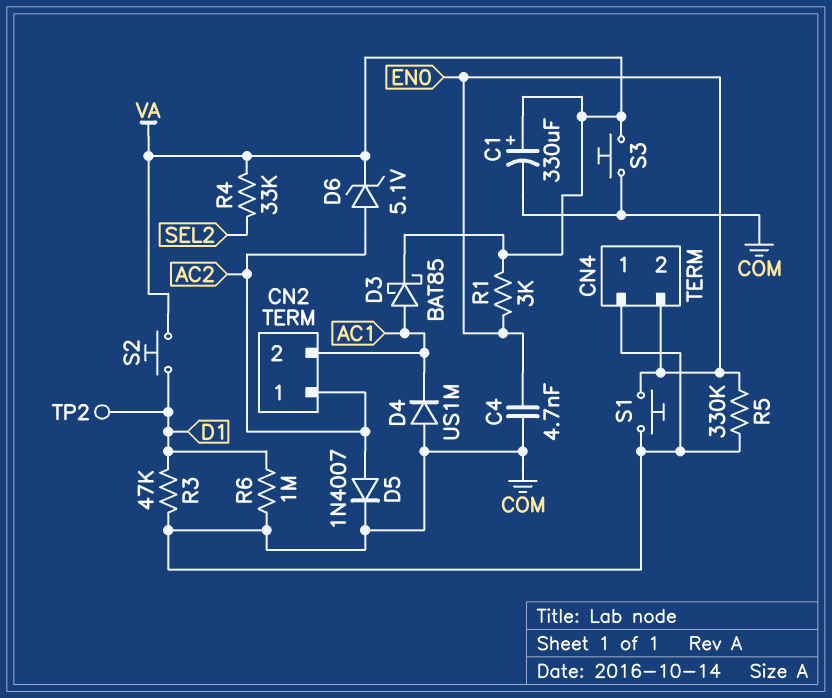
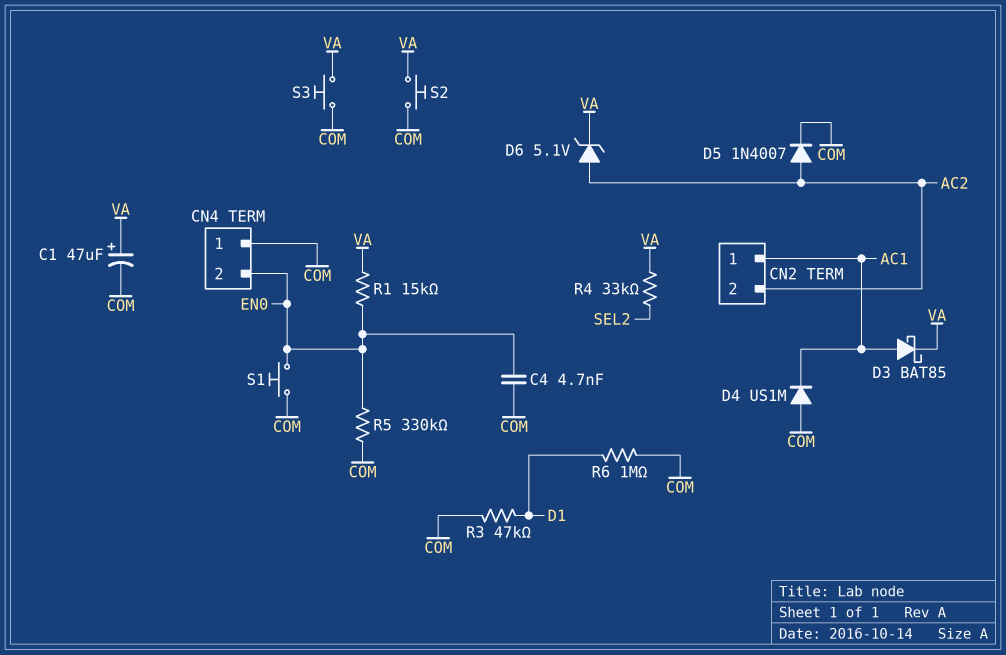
C1: 330uF (plus VA, minus COM) -> 47uF (plus VA, minus COM)
CN2 pin 1: AC2 -> AC1
CN2 pin 2: AC1 -> AC2
R1: 3k (EN0, VA) -> 15k (EN0, VA)
S2: button (D1, VA) -> button (COM, VA)
TP2: test point (D1) -> none

